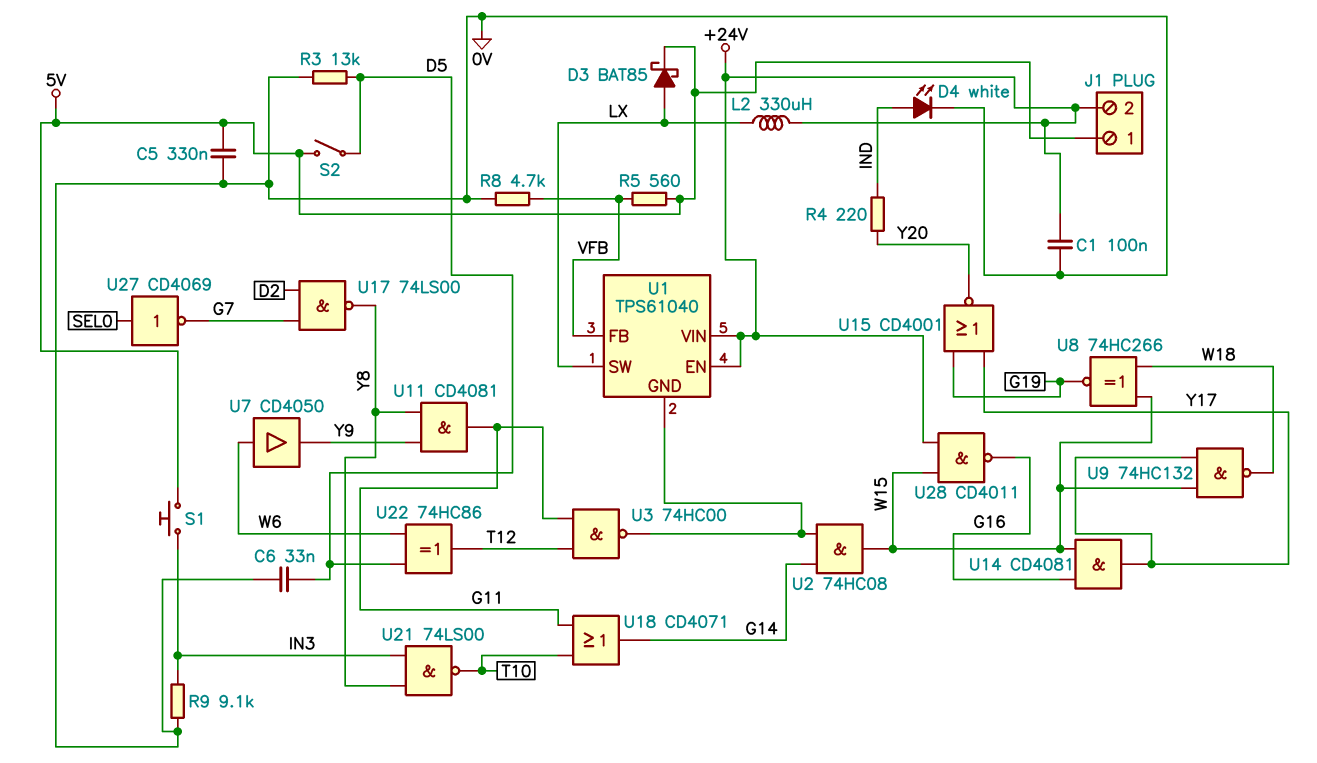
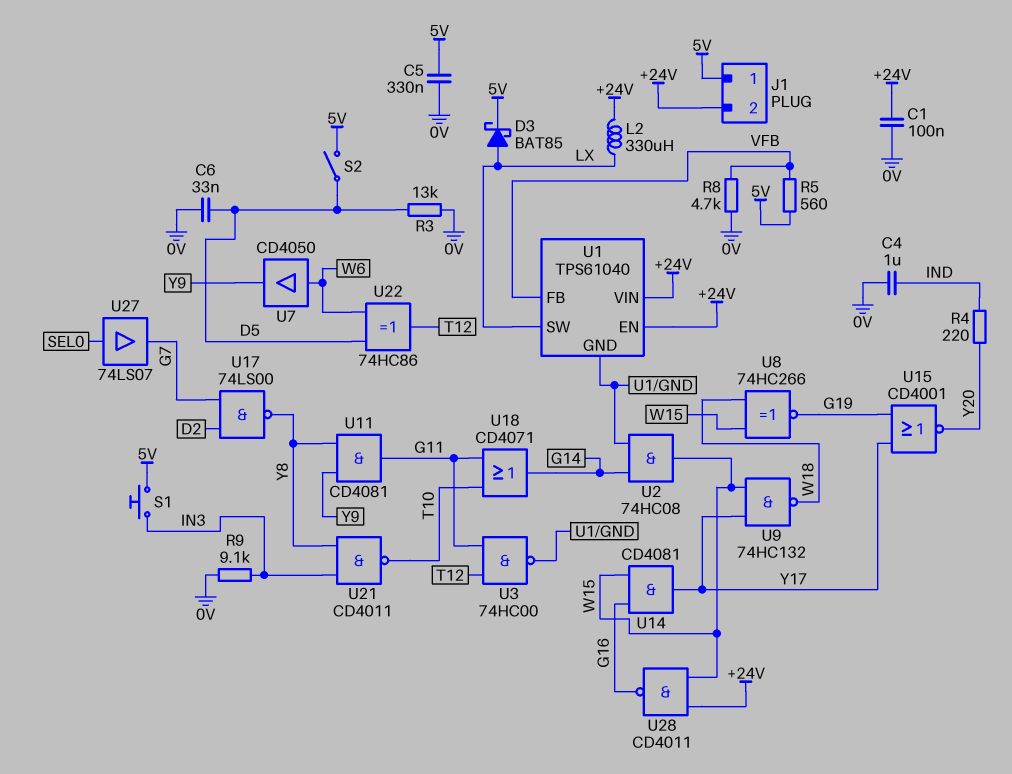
C4: none -> 1uF (0V, IND)
D4: LED white (A IND, K 0V) -> none
U21: NAND 74LS00 (in IN3, in Y8, out T10) -> NAND CD4011 (in IN3, in Y8, out T10)
U27: NOT CD4069 (in SEL0, out G7) -> buffer 74LS07 (in SEL0, out G7)

